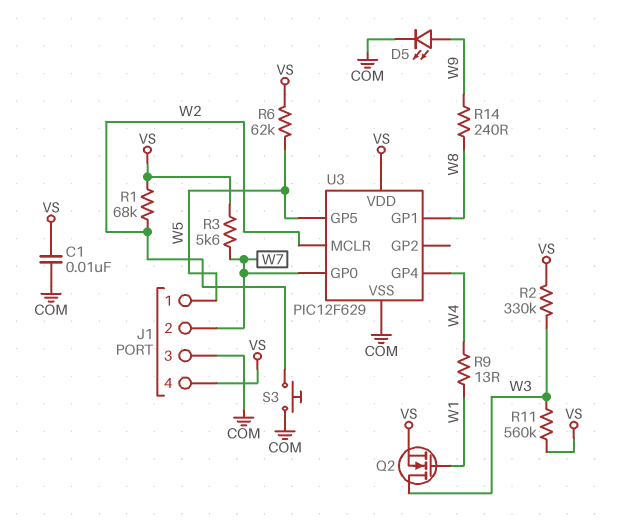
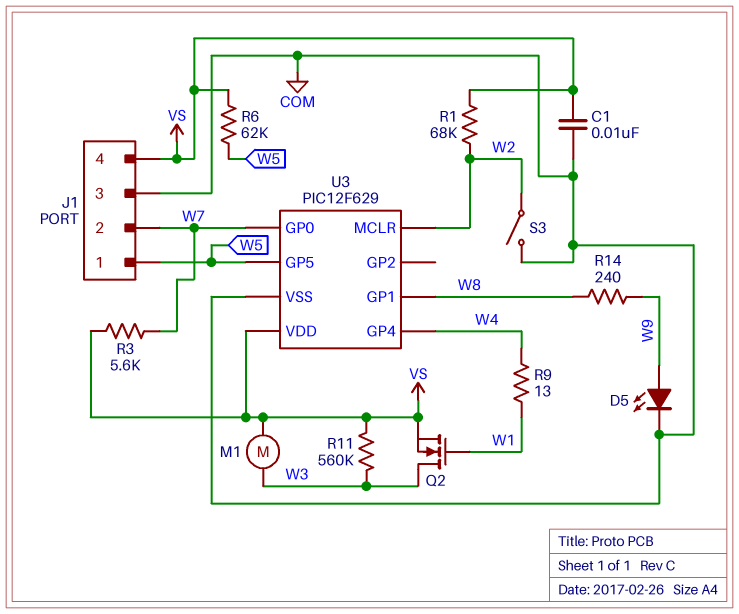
M1: none -> motor (VS, W3)
R2: 330k (VS, W3) -> none
S3: button (COM, W2) -> switch (COM, W2)

